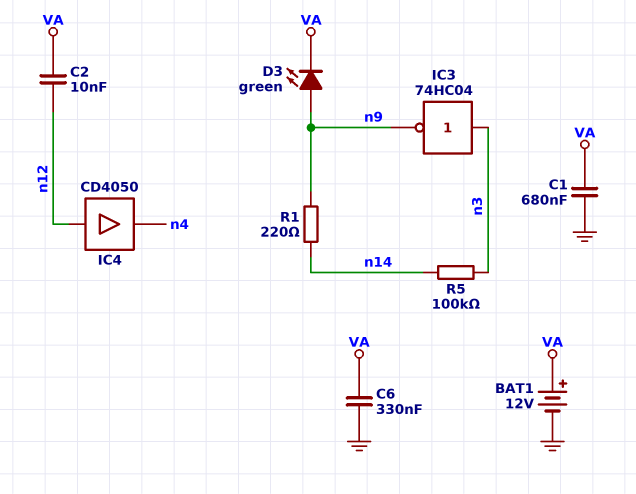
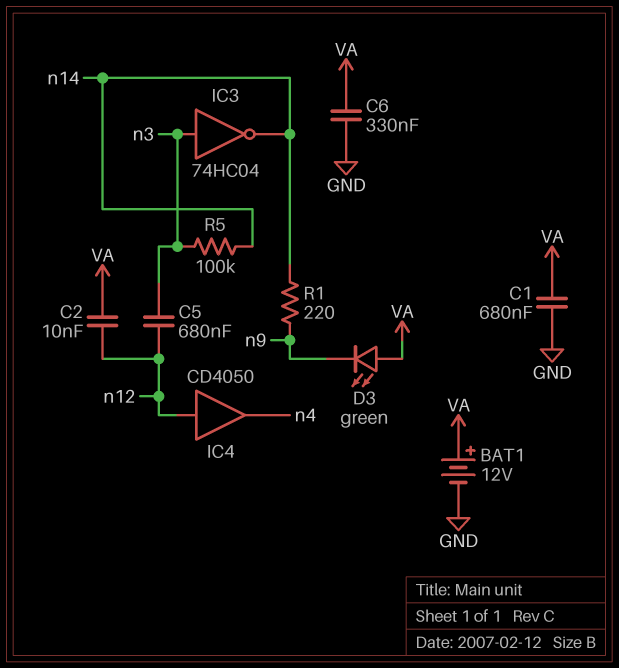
C5: none -> 680nF (n3, n12)
D3: LED green (A n9, K VA) -> LED green (A VA, K n9)
IC3: NOT 74HC04 (in n3, out n9) -> NOT 74HC04 (in n3, out n14)

